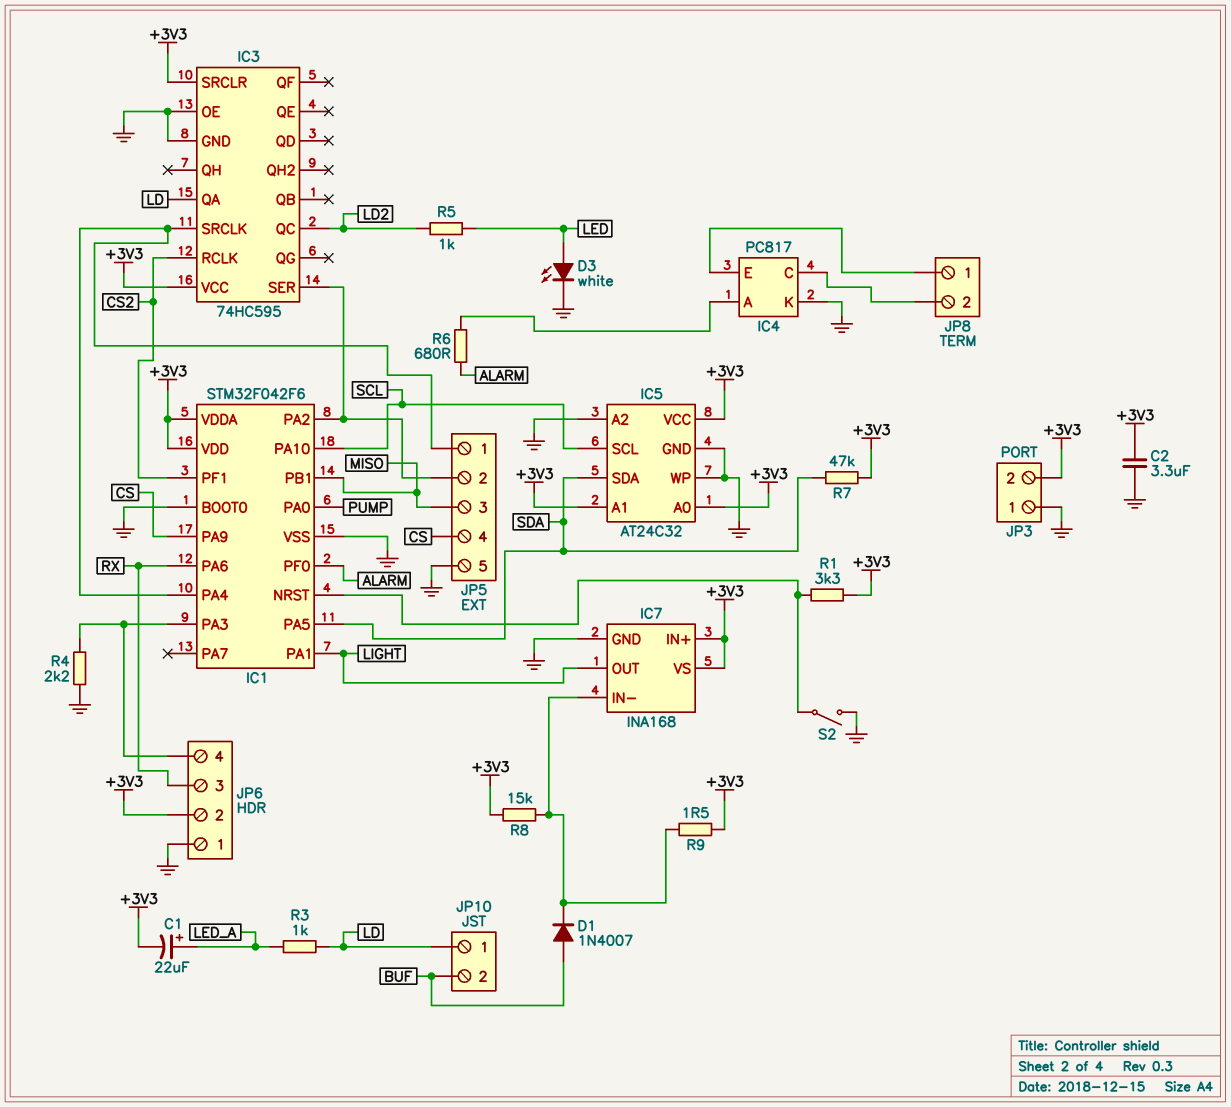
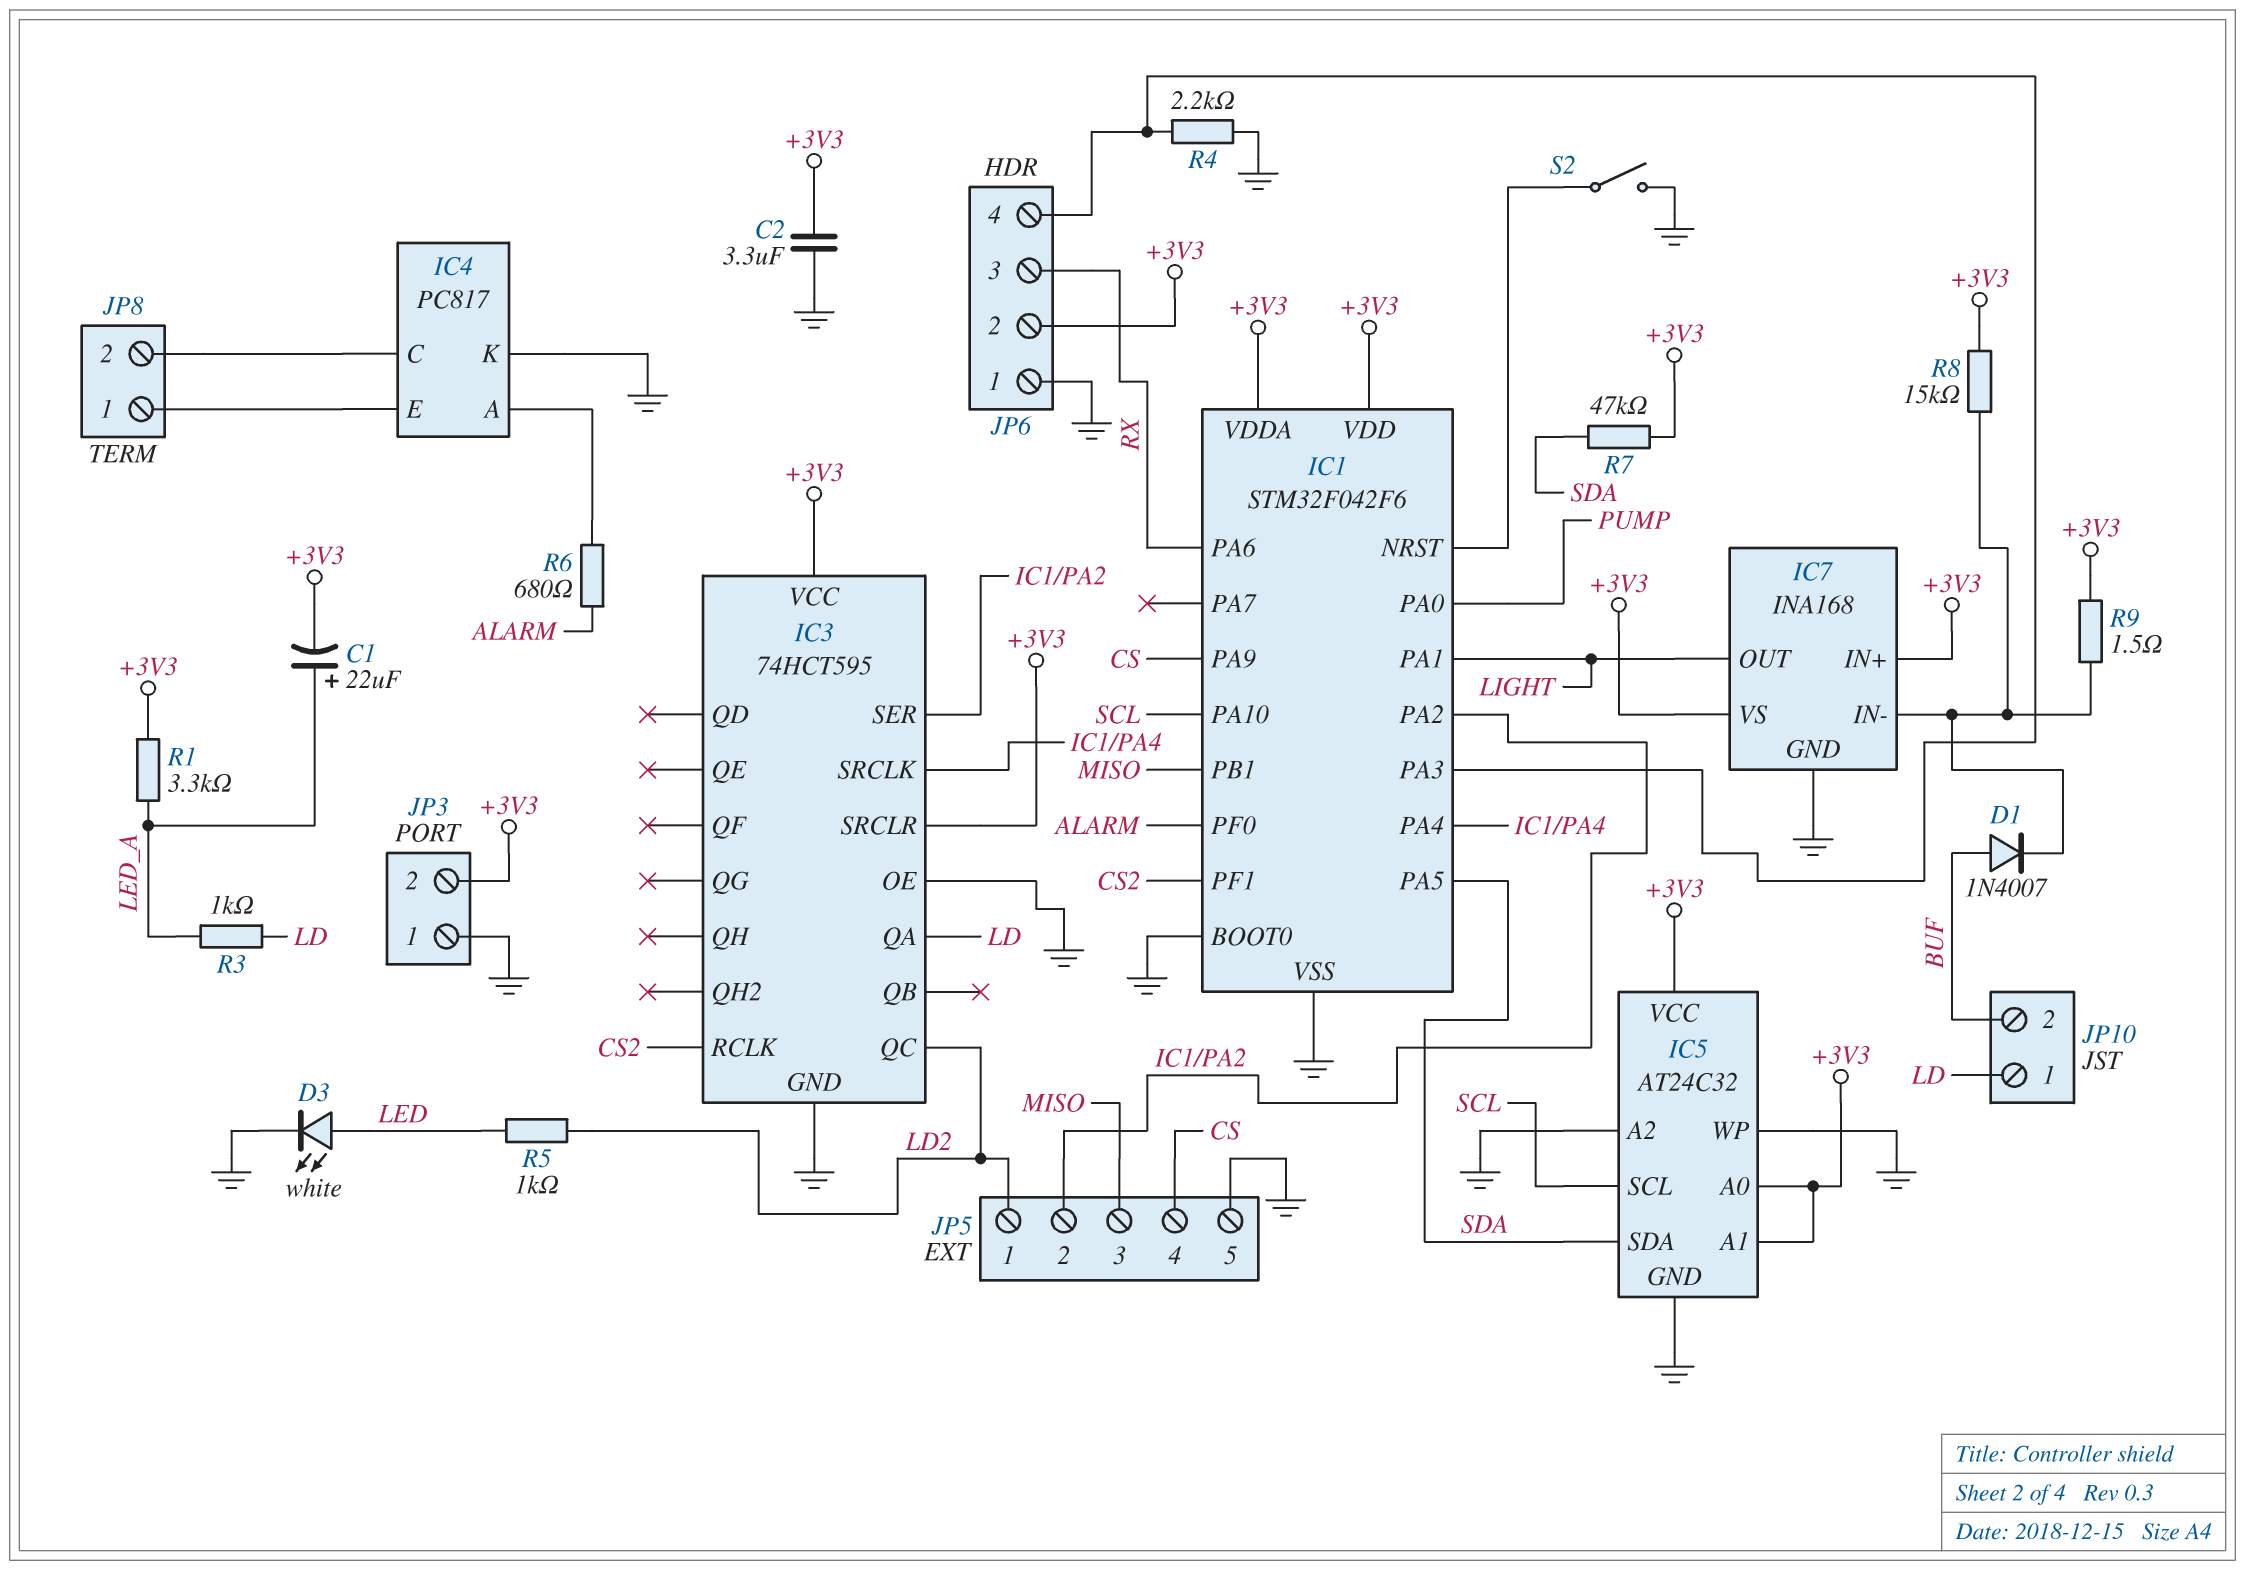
IC3: 74HC595 -> 74HCT595
JP5 pin 1: IC1/PA4 -> LD2
R1: 3.3k (+3V3, IC1/NRST) -> 3.3k (+3V3, LED_A)

